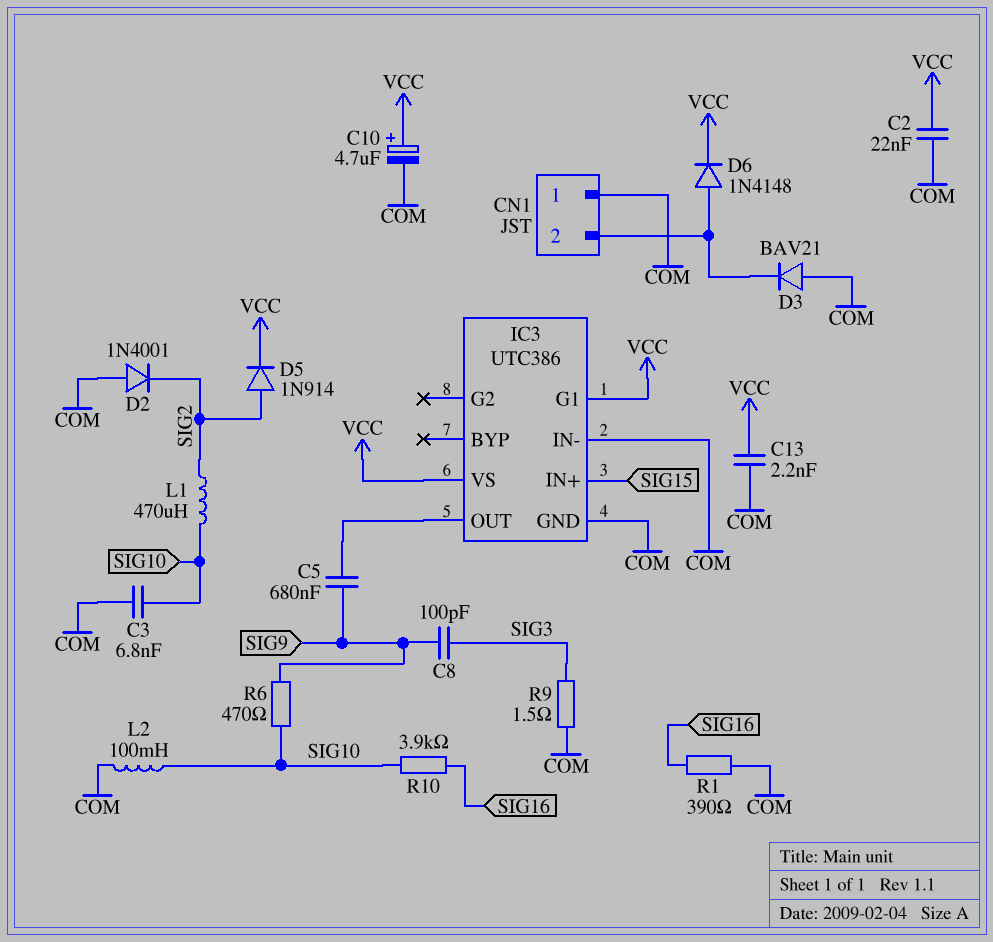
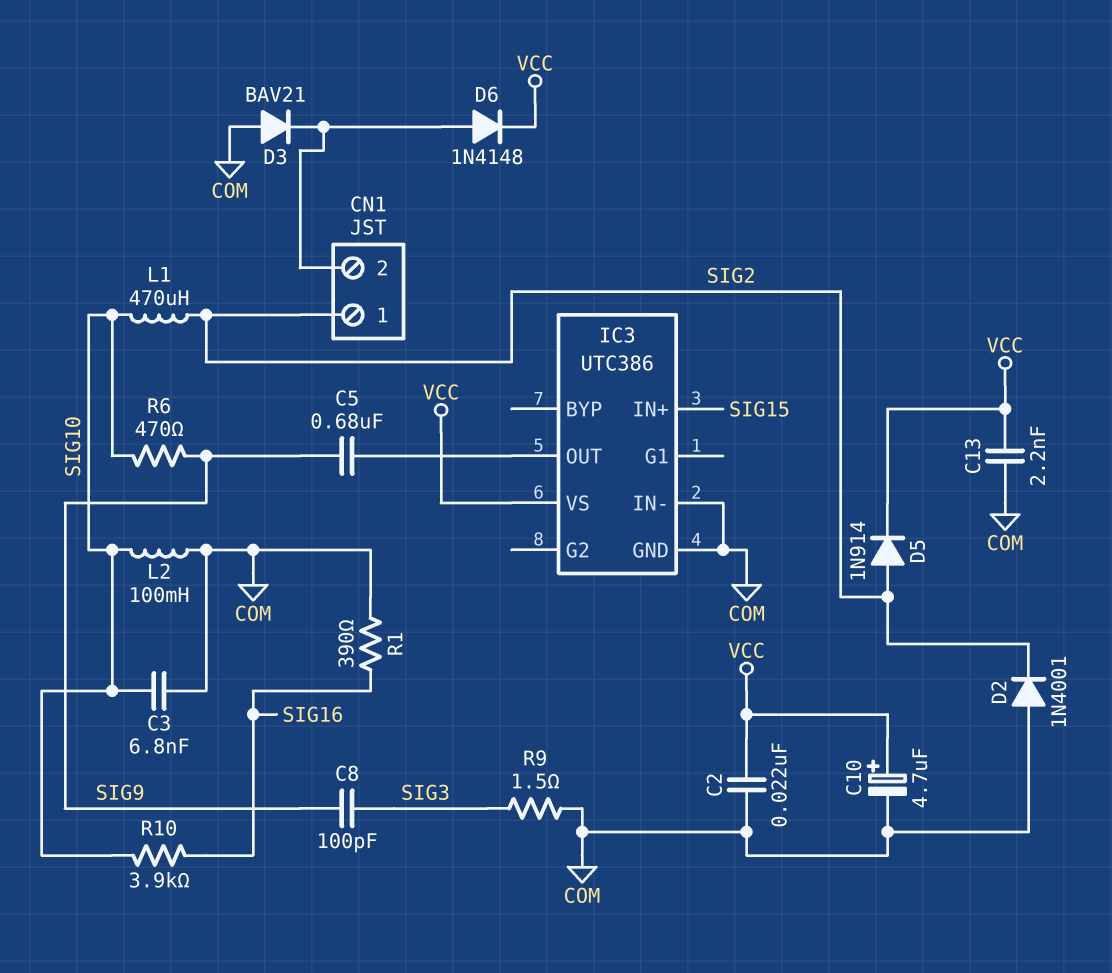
CN1 pin 1: COM -> SIG2
IC3 pin G1: VCC -> none

